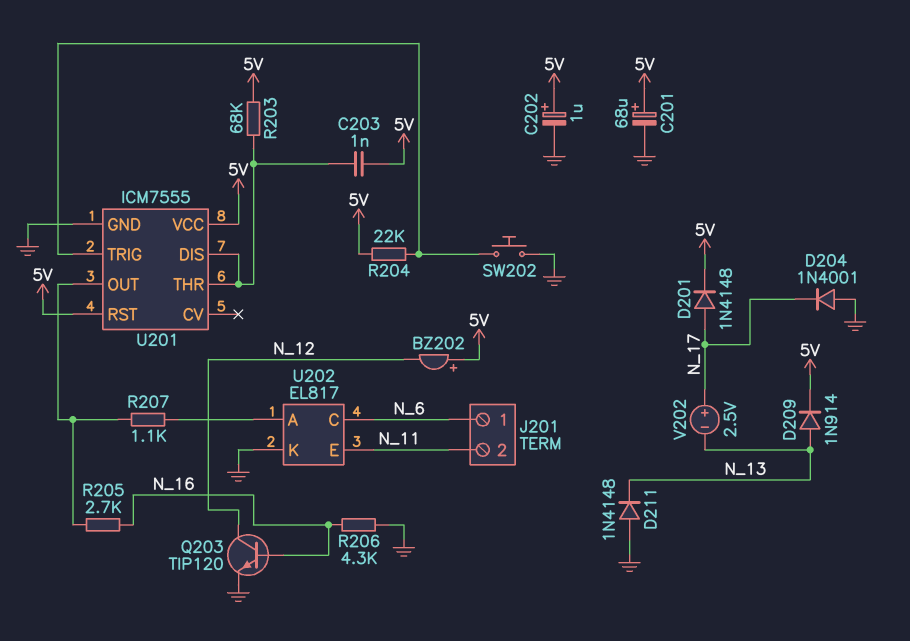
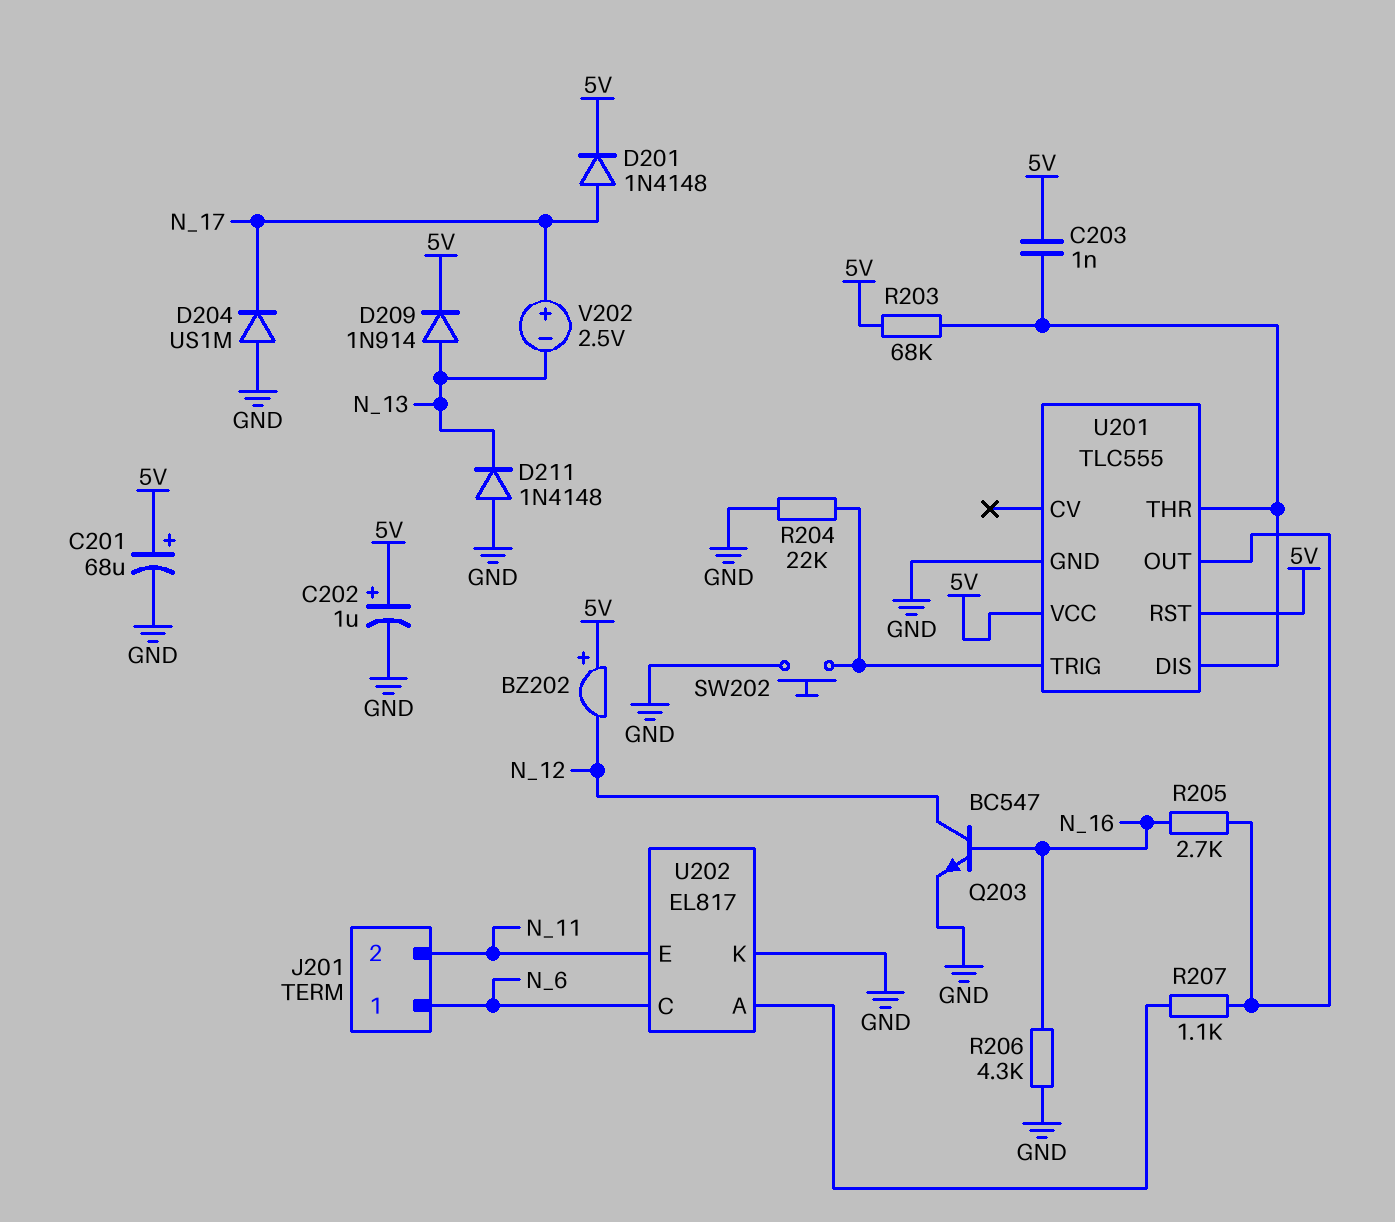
D204: diode 1N4001 (A GND, K N_17) -> diode US1M (A GND, K N_17)
Q203: NPN TIP120 (B N_16, C N_12, E GND) -> NPN BC547 (B N_16, C N_12, E GND)
R204: 22k (5V, U201/TRIG) -> 22k (GND, U201/TRIG)
U201: ICM7555 -> TLC555

